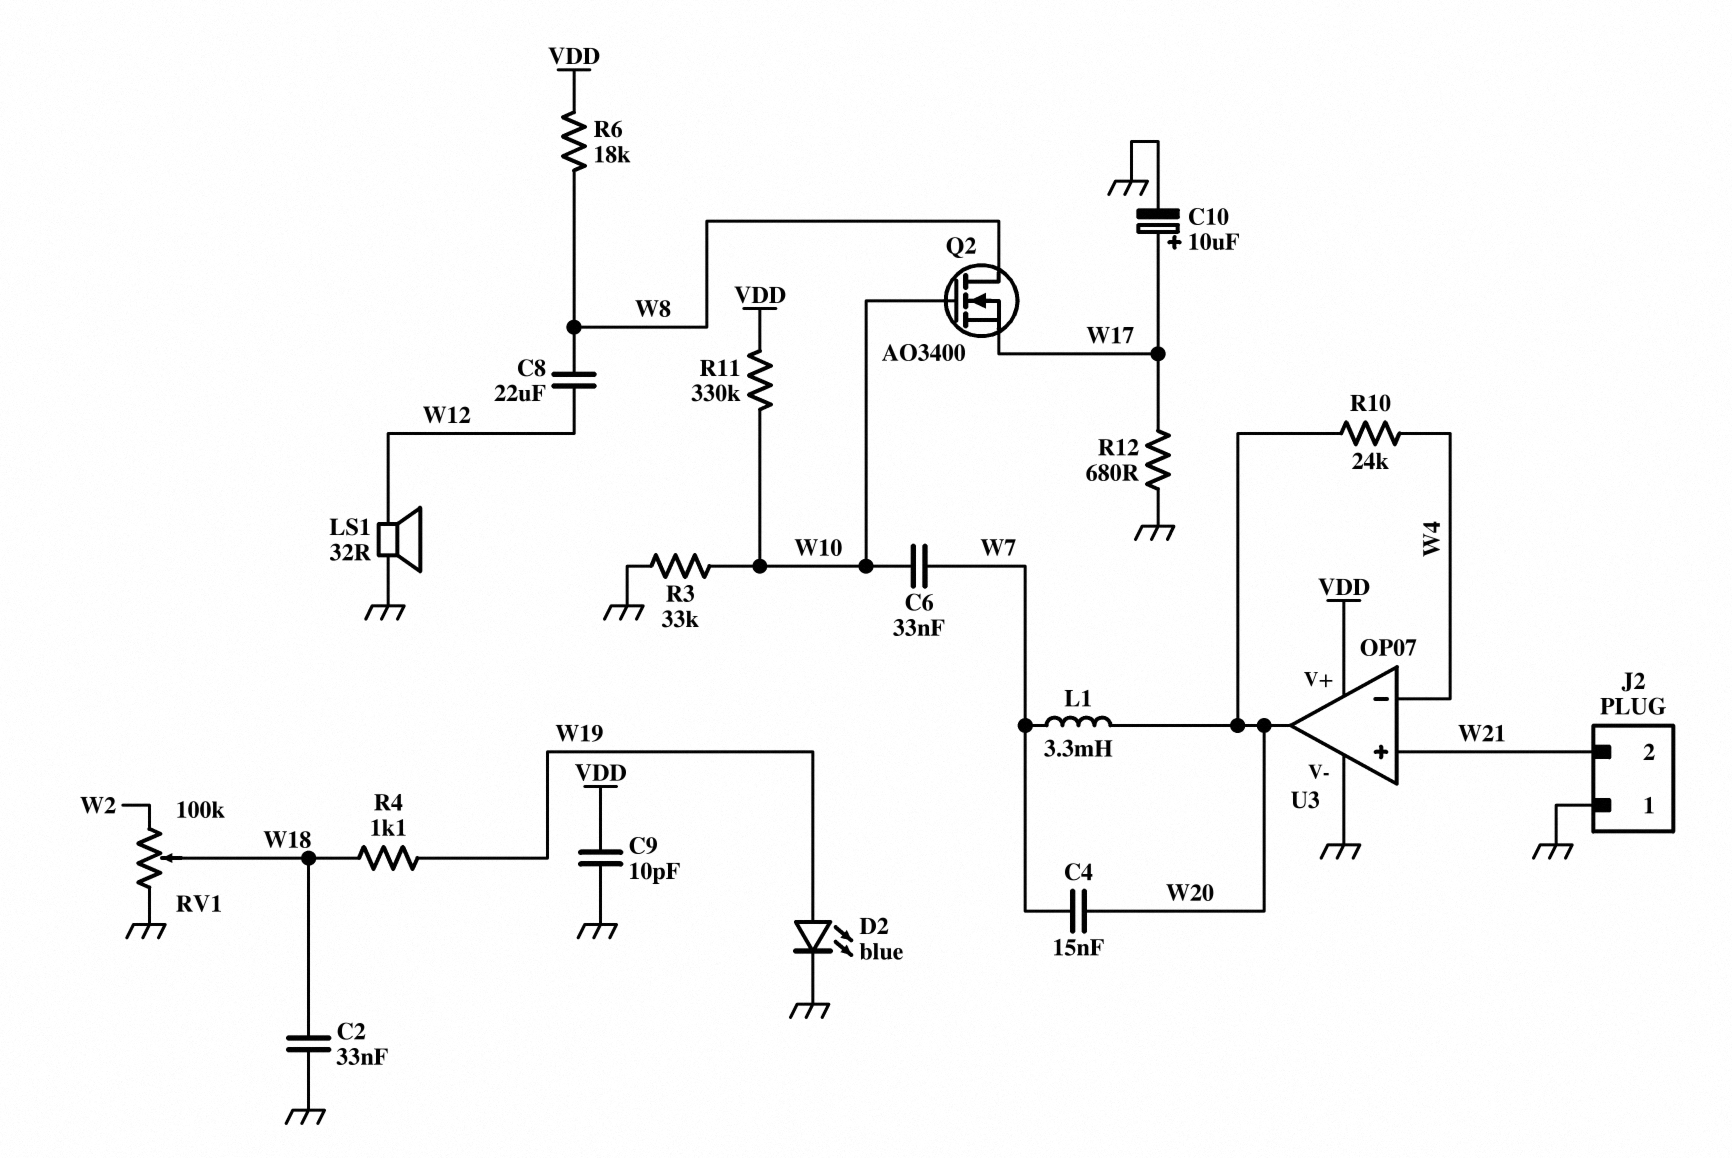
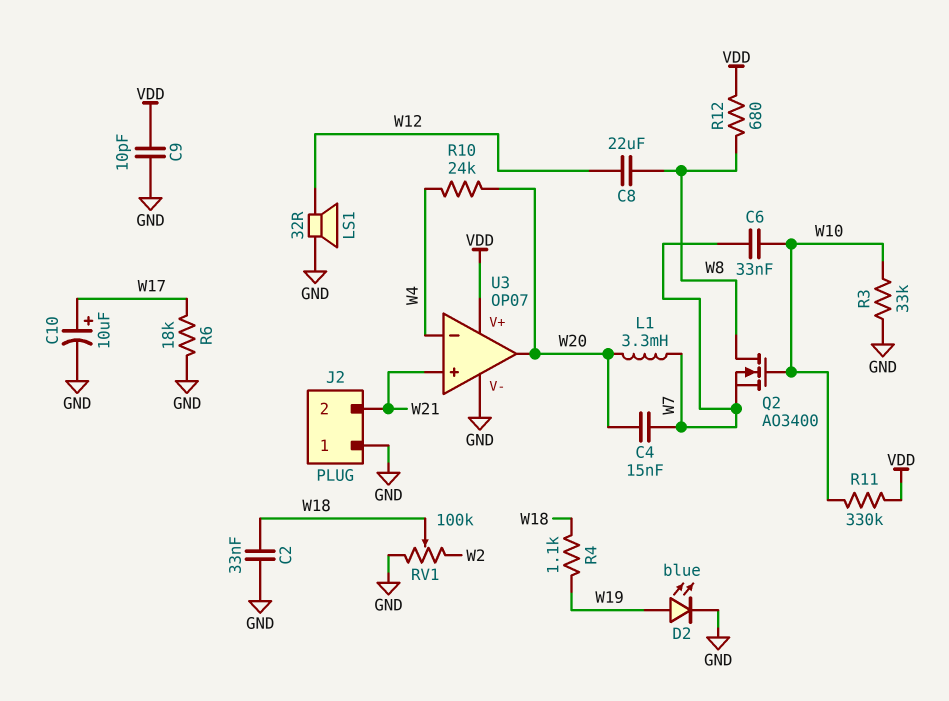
Q2: NMOS AO3400 (G W10, D W8, S W17) -> NMOS AO3400 (G W10, D W8, S W7)
R6: 18k (VDD, W8) -> 18k (GND, W17)
R12: 680 (GND, W17) -> 680 (VDD, W8)

